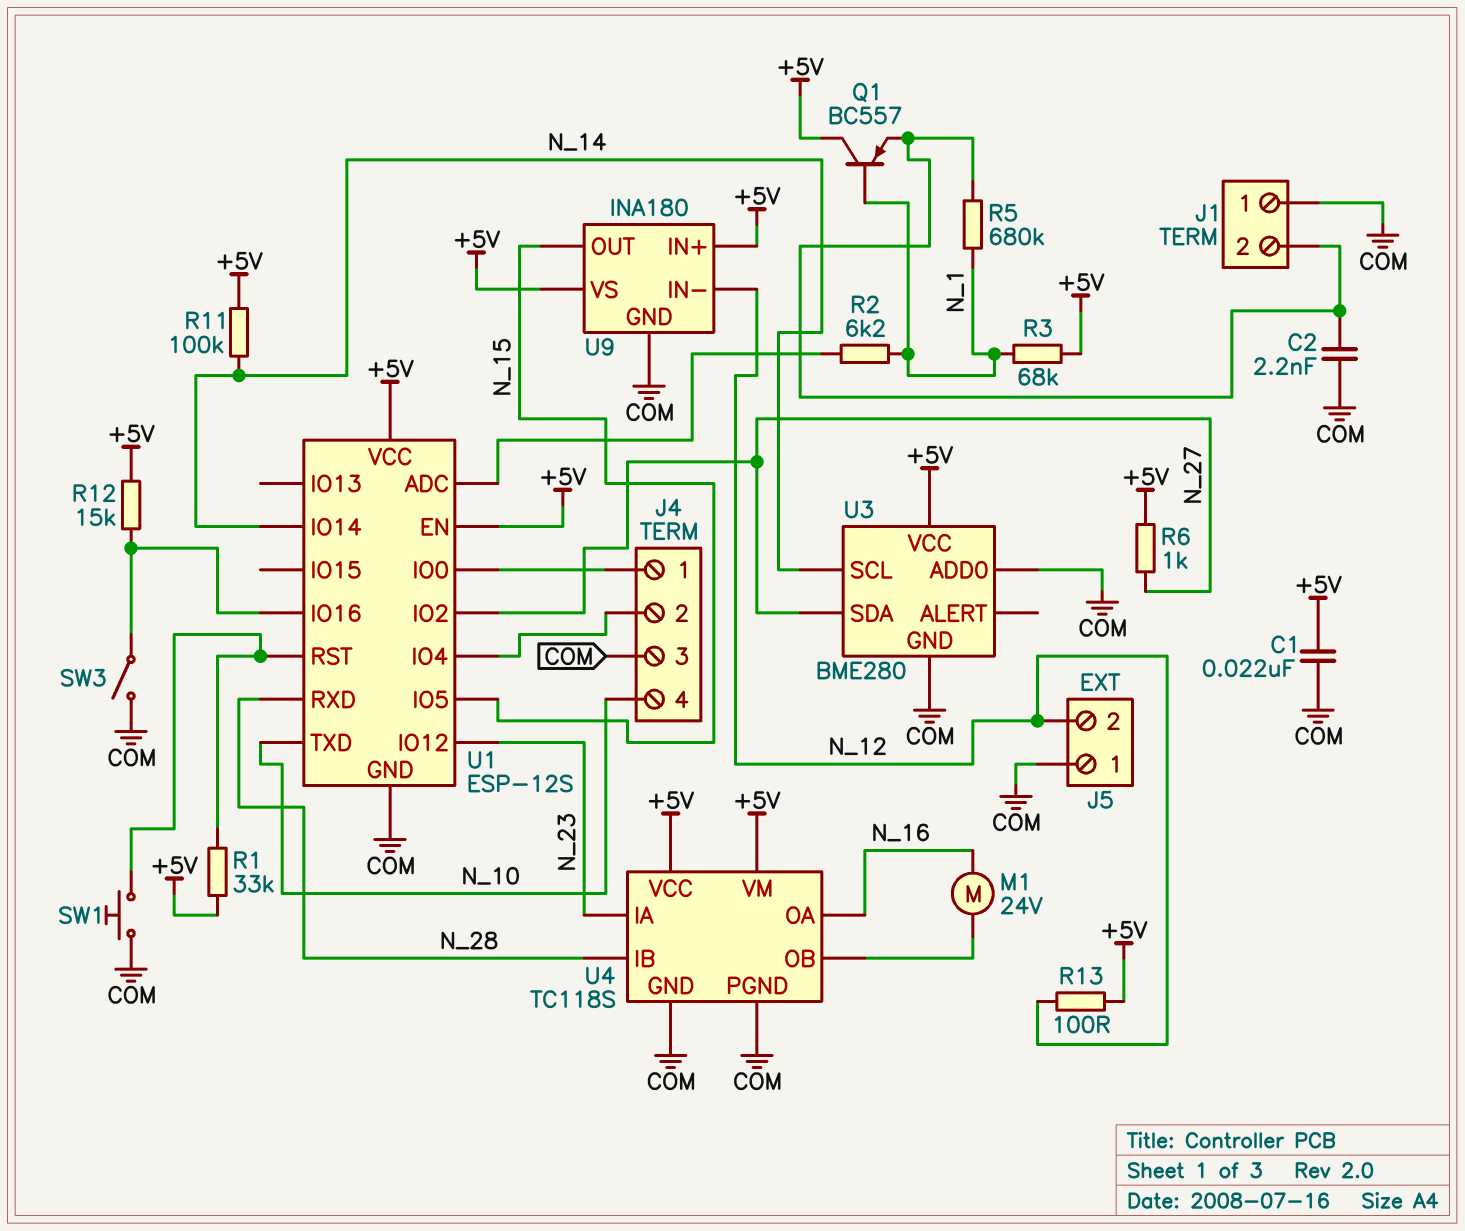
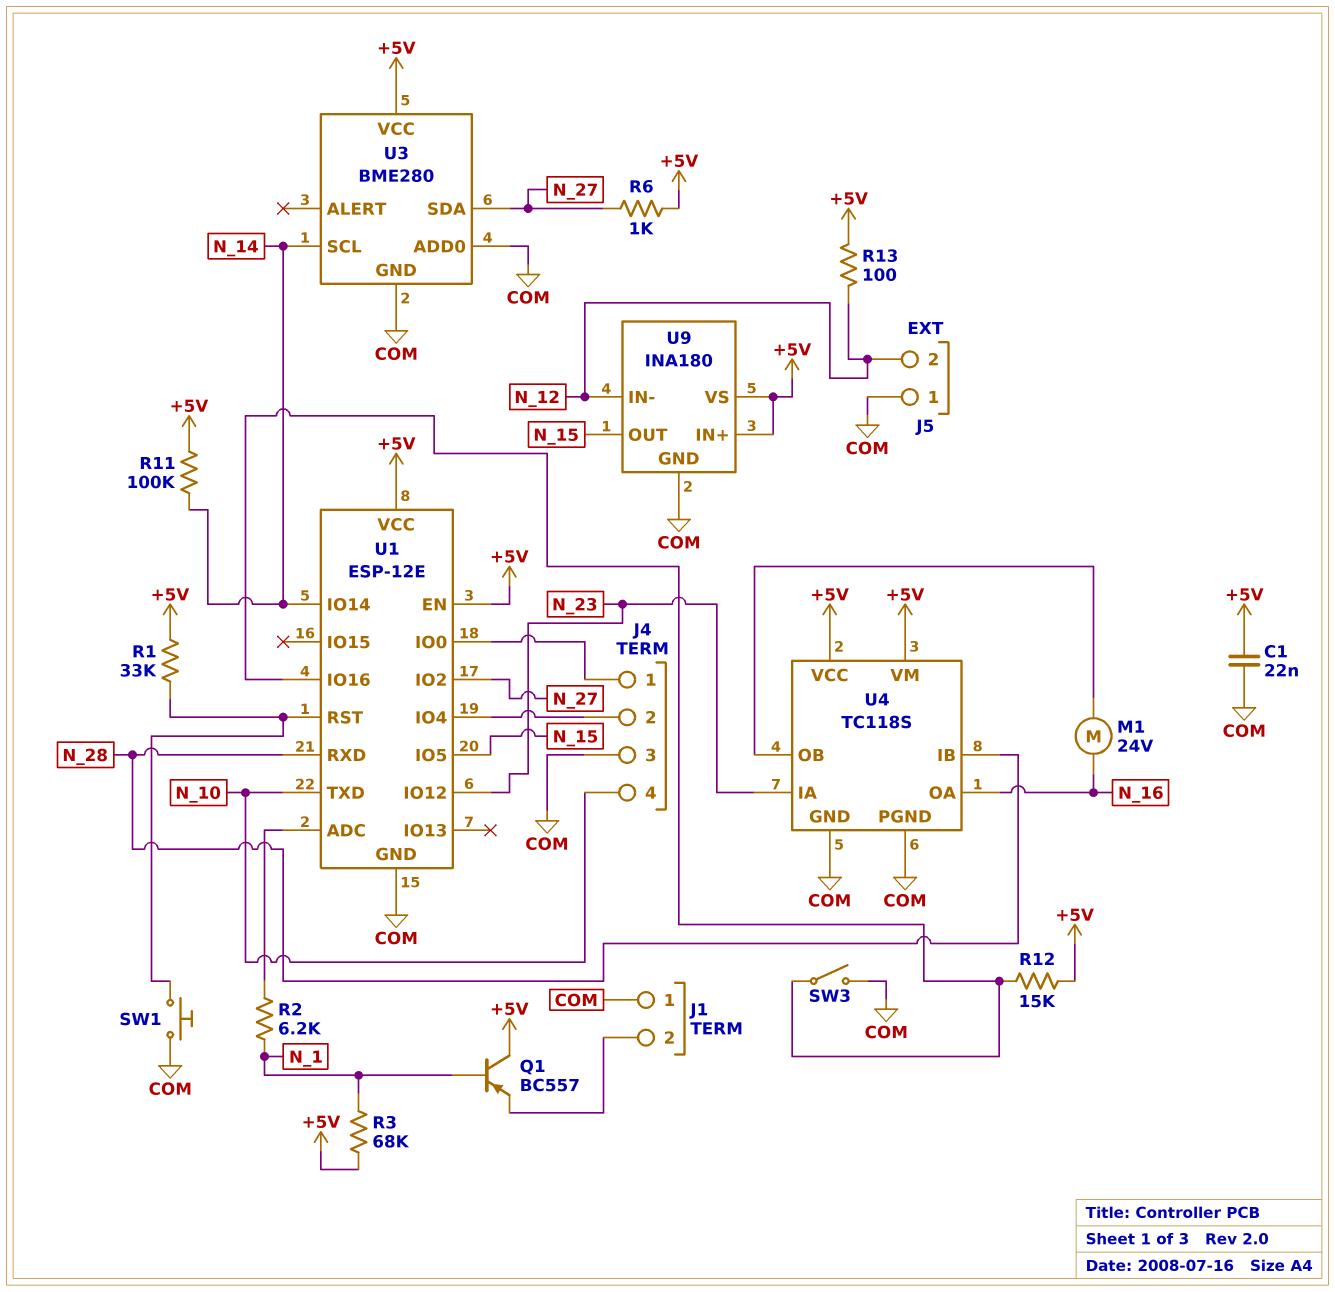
C2: 2.2nF (COM, J1/2) -> none
R5: 680k (J1/2, N_1) -> none
U1: ESP-12S -> ESP-12E

